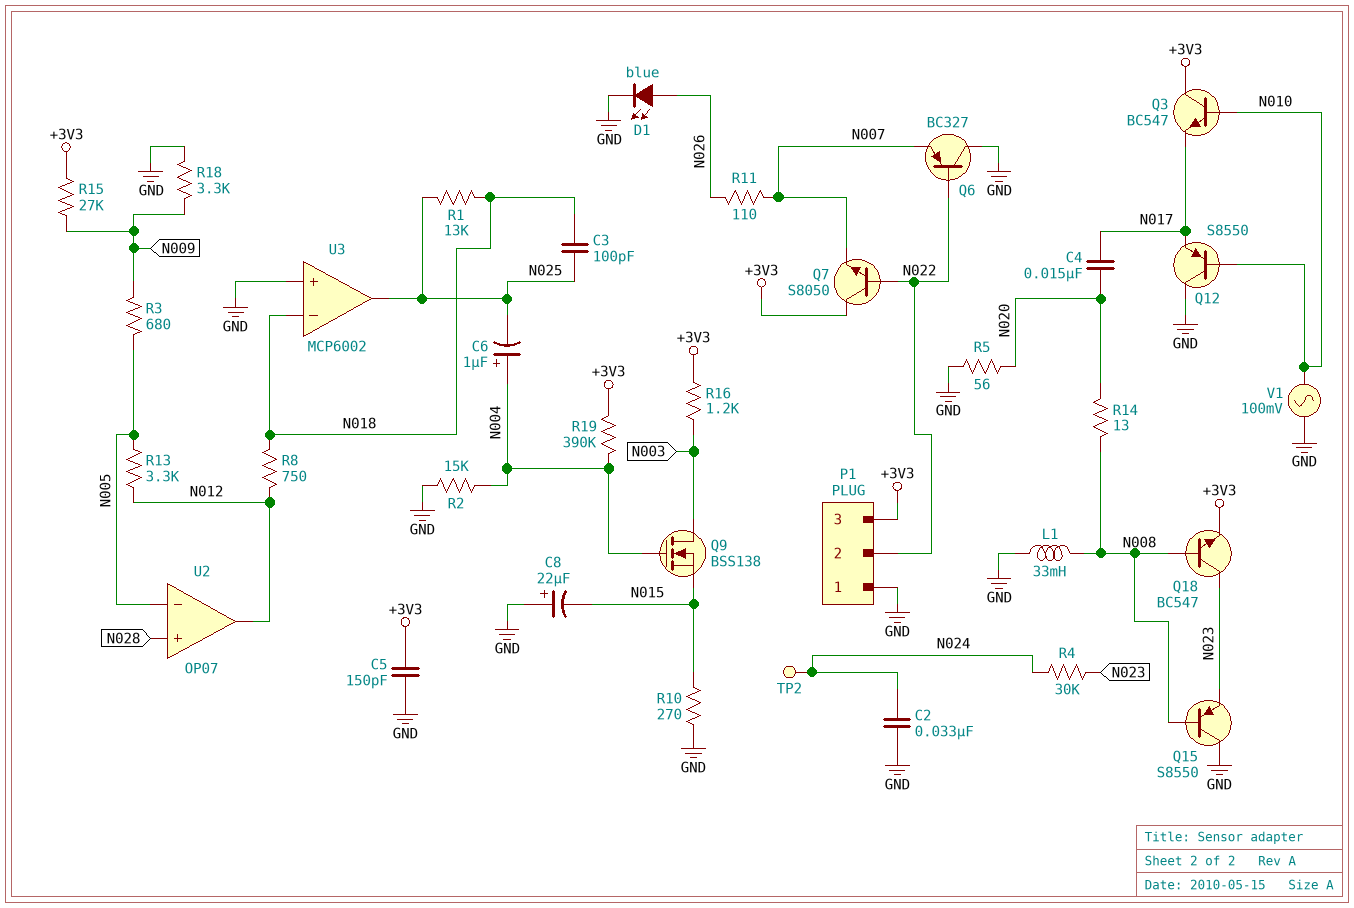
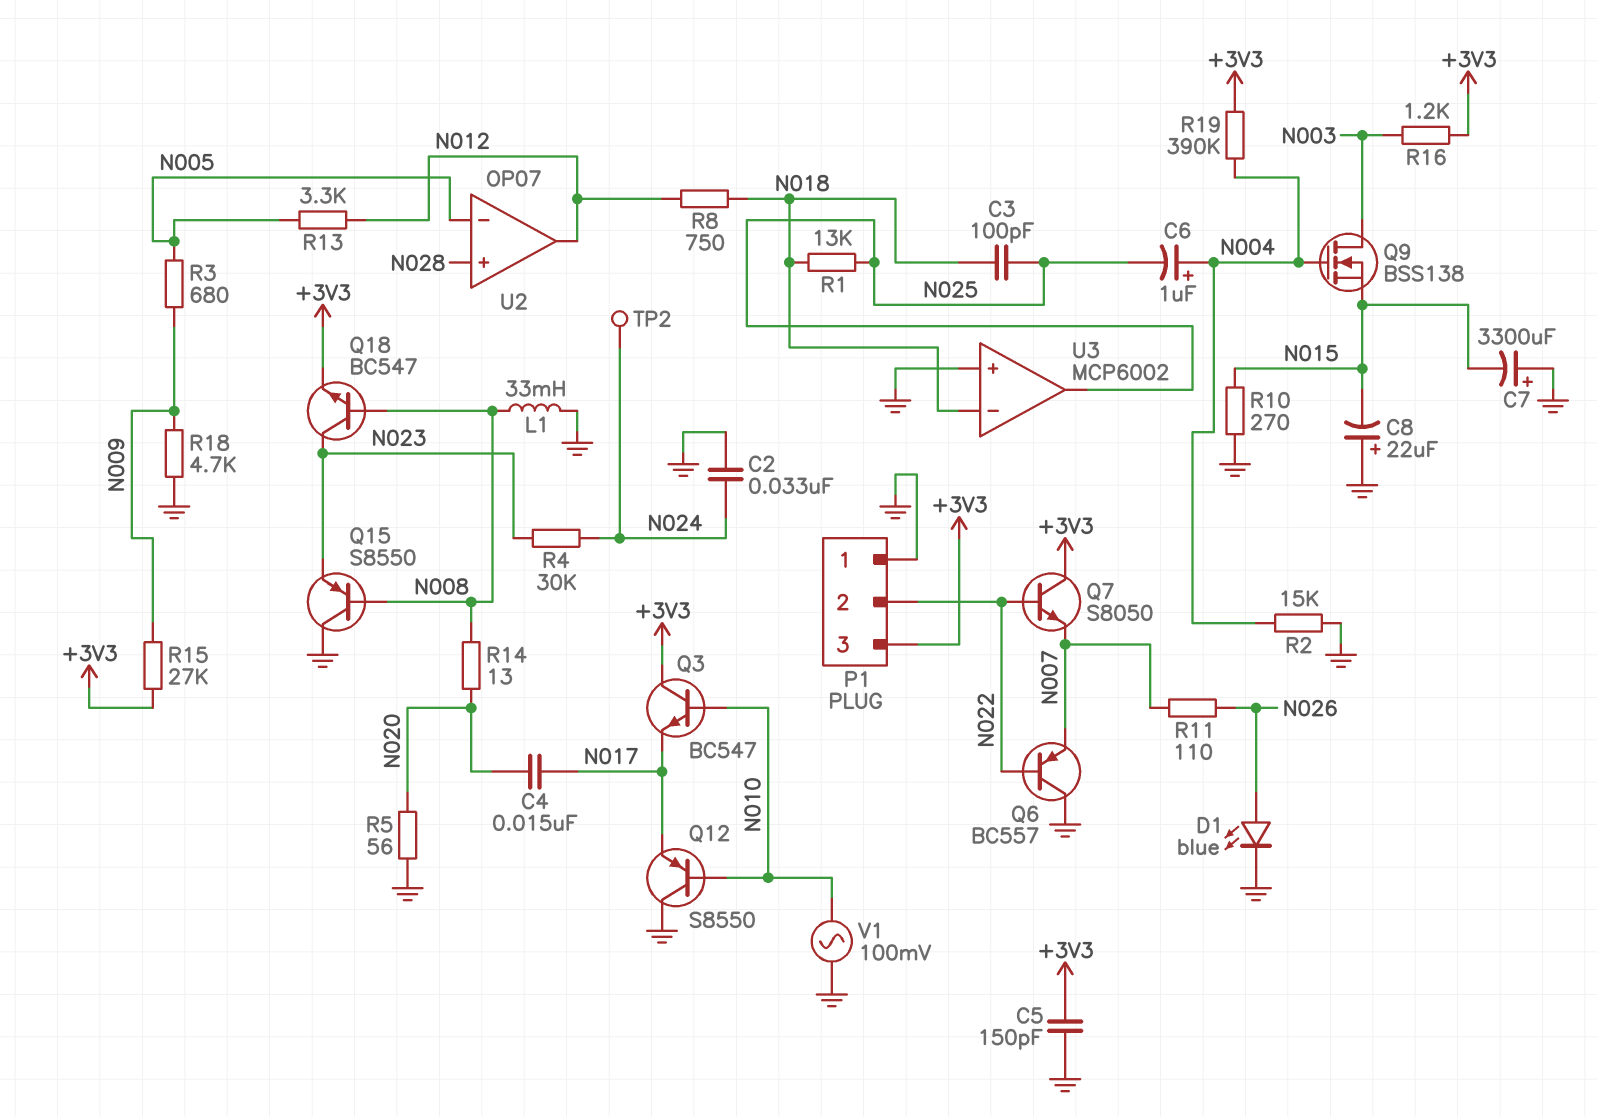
C7: none -> 3300uF (plus GND, minus N015)
Q6: PNP BC327 (B N022, C GND, E N007) -> PNP BC557 (B N022, C GND, E N007)
R18: 3.3k (GND, N009) -> 4.7k (GND, N009)

